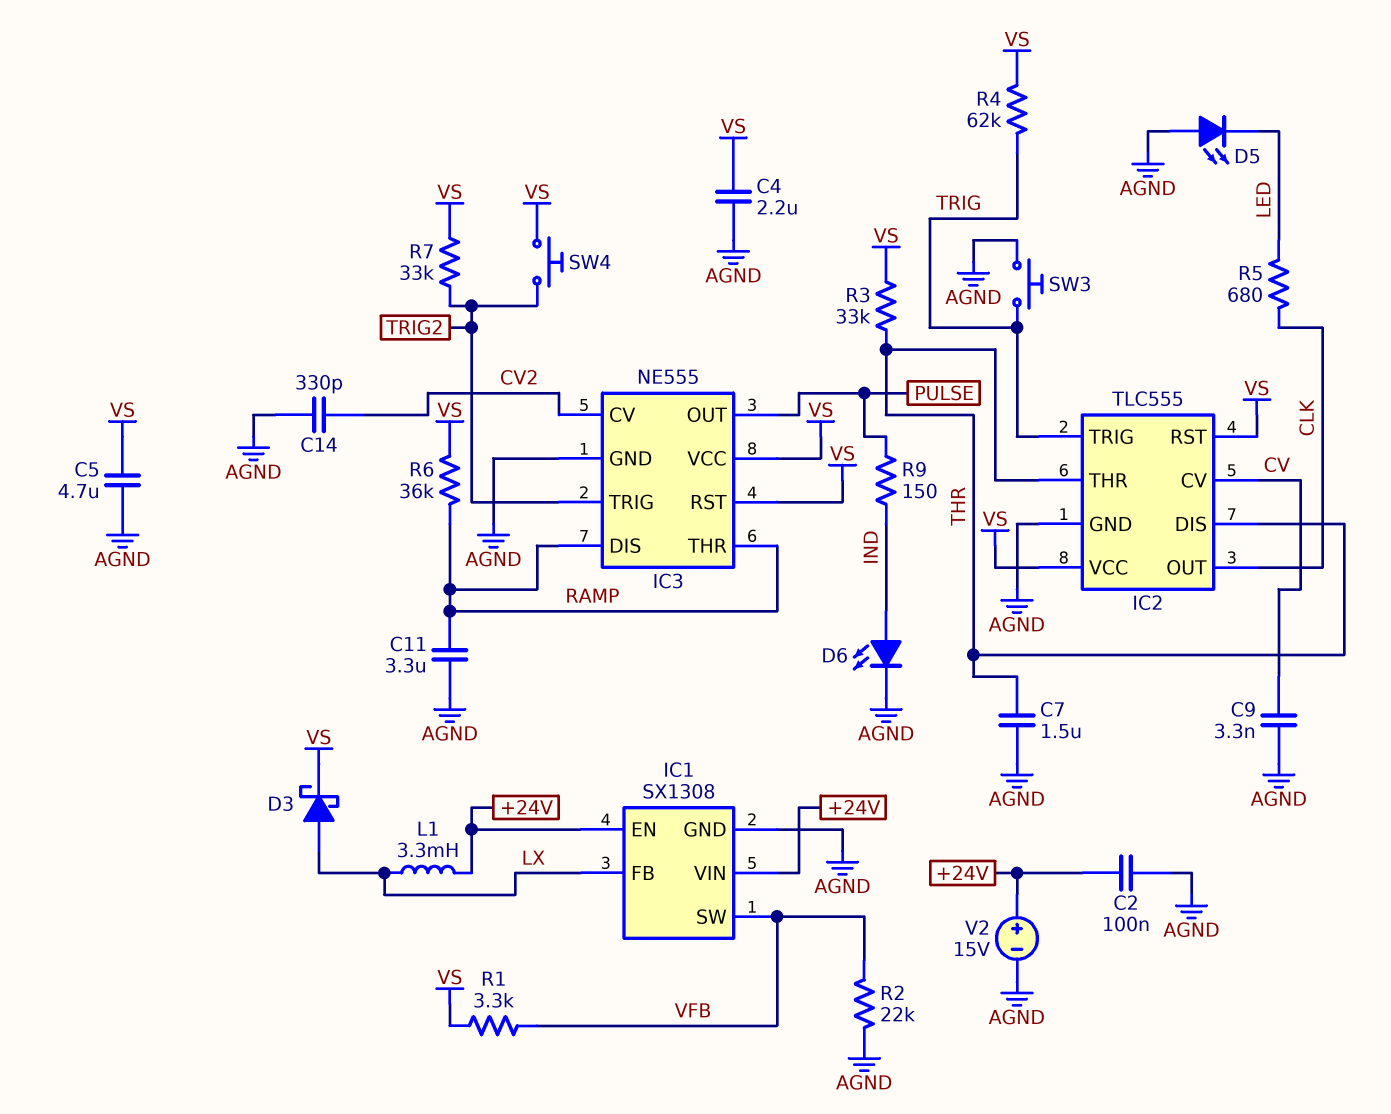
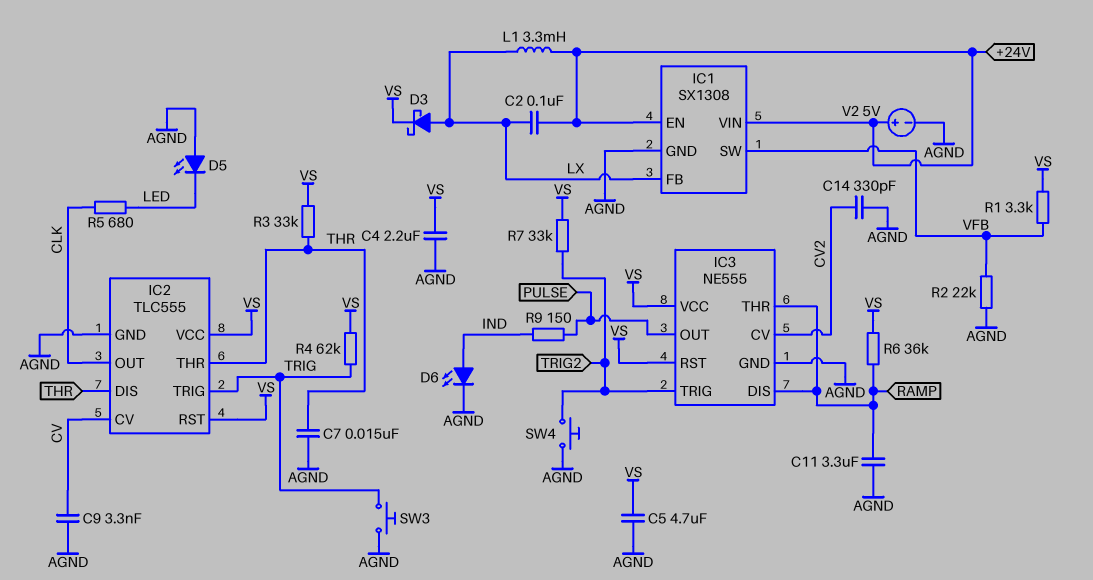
C2: 100nF (+24V, AGND) -> 100nF (+24V, LX)
C7: 1.5uF (AGND, THR) -> 15nF (AGND, THR)
SW4: button (TRIG2, VS) -> button (AGND, TRIG2)
V2: 15V (plus +24V, minus AGND) -> 5V (plus +24V, minus AGND)

